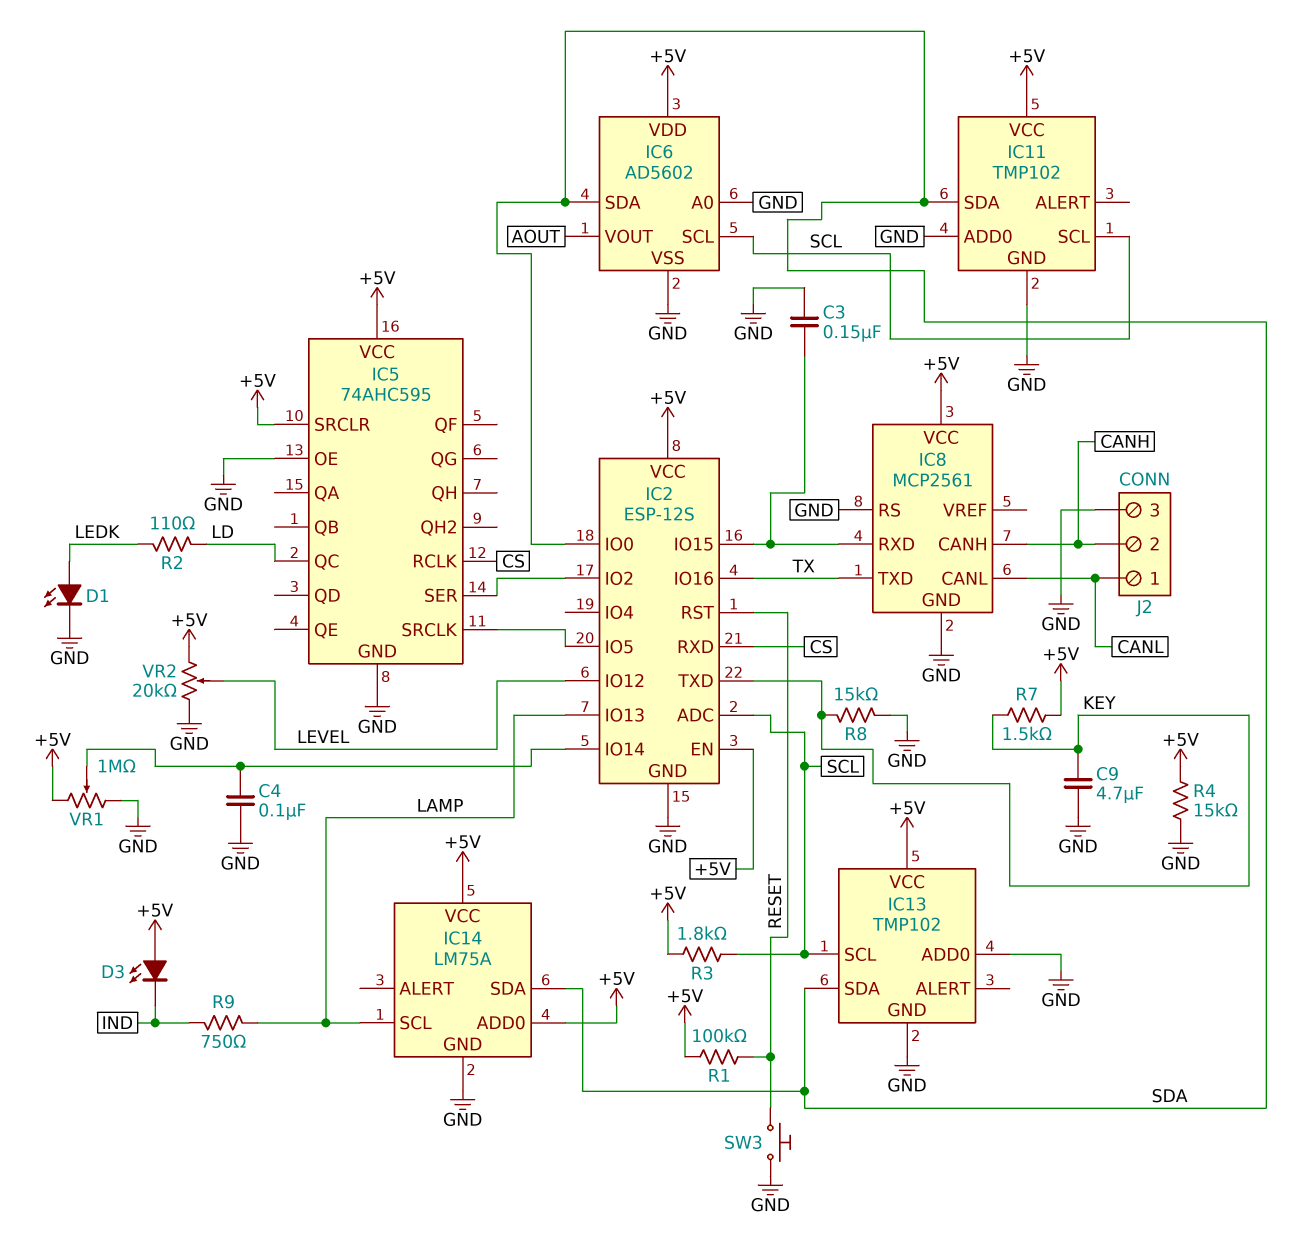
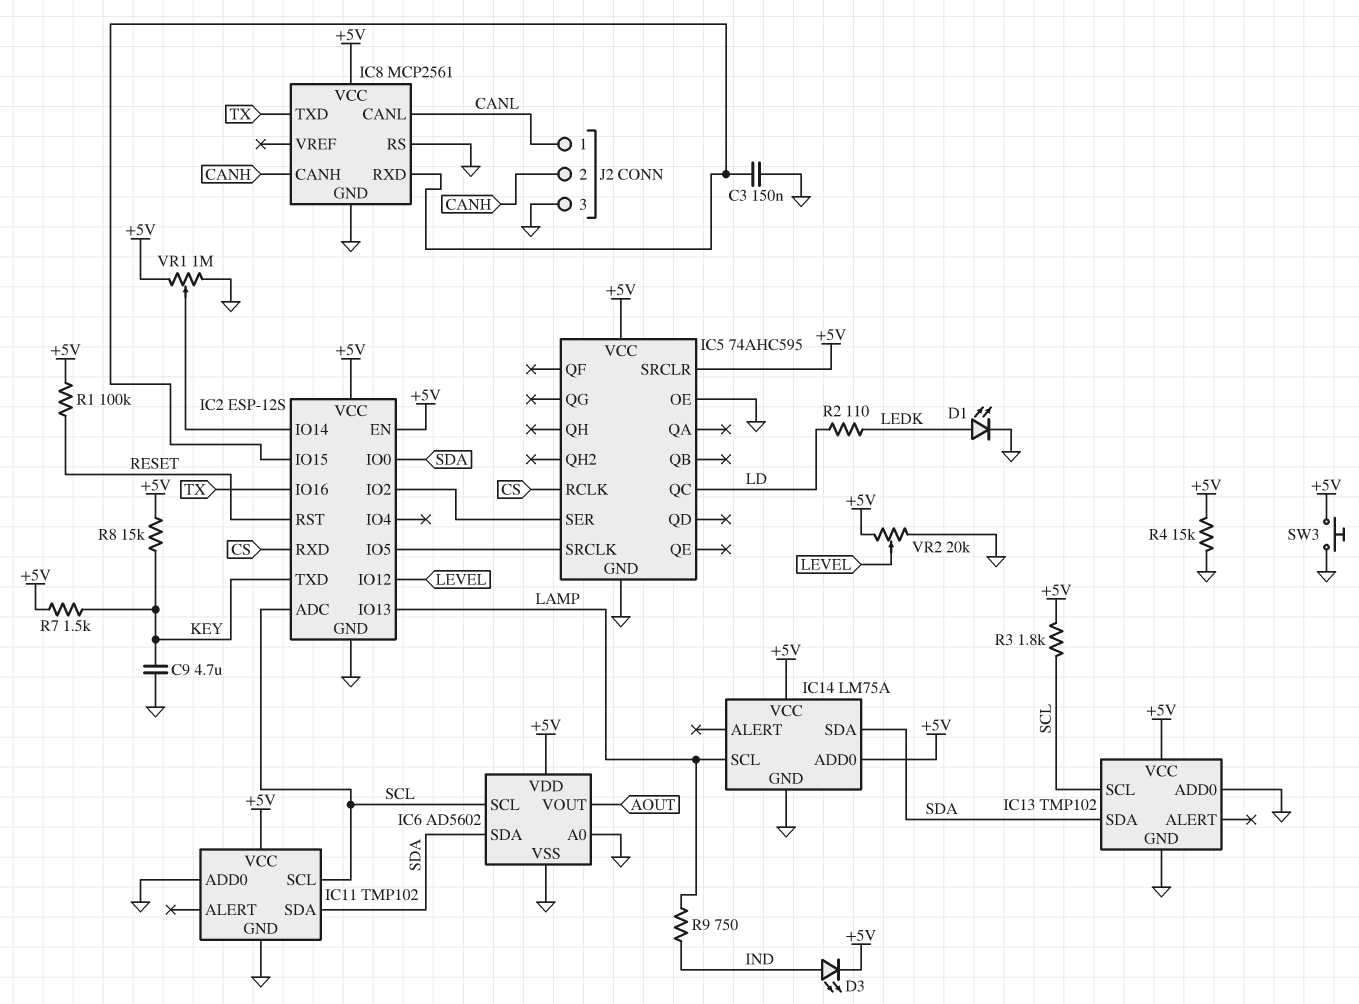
C4: 100nF (GND, IC2/IO14) -> none
D3: LED (A +5V, K IND) -> LED (A IND, K +5V)
R8: 15k (GND, KEY) -> 15k (+5V, KEY)
SW3: button (GND, RESET) -> button (+5V, GND)

